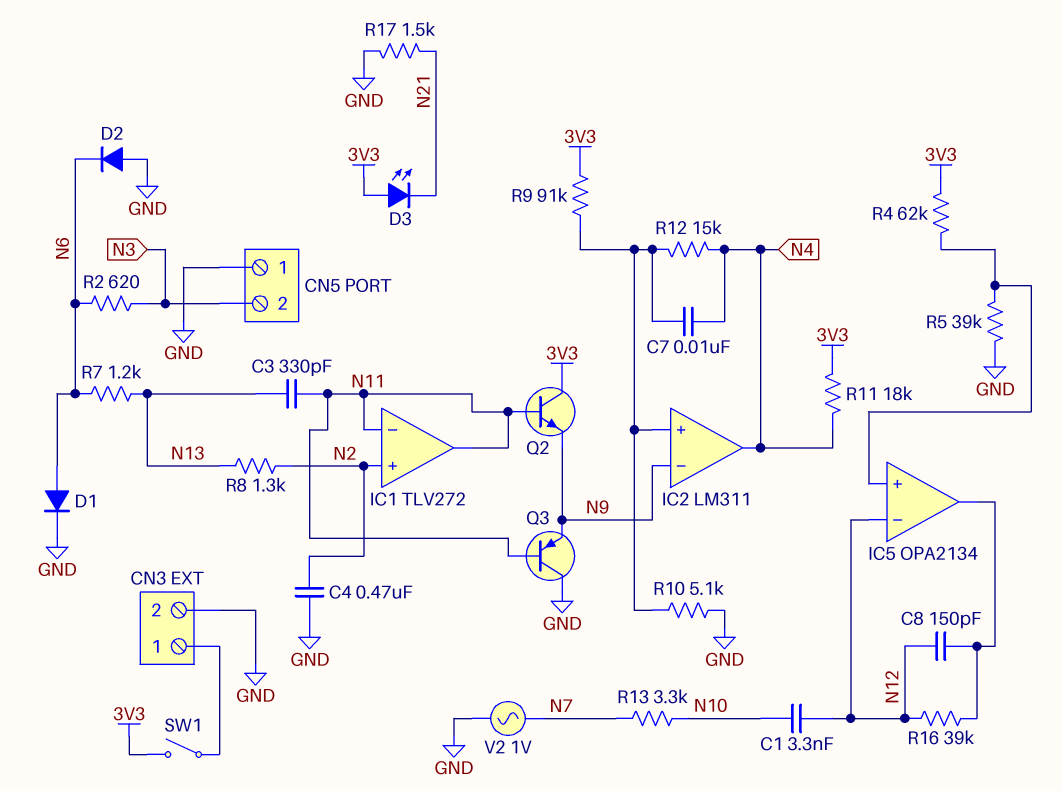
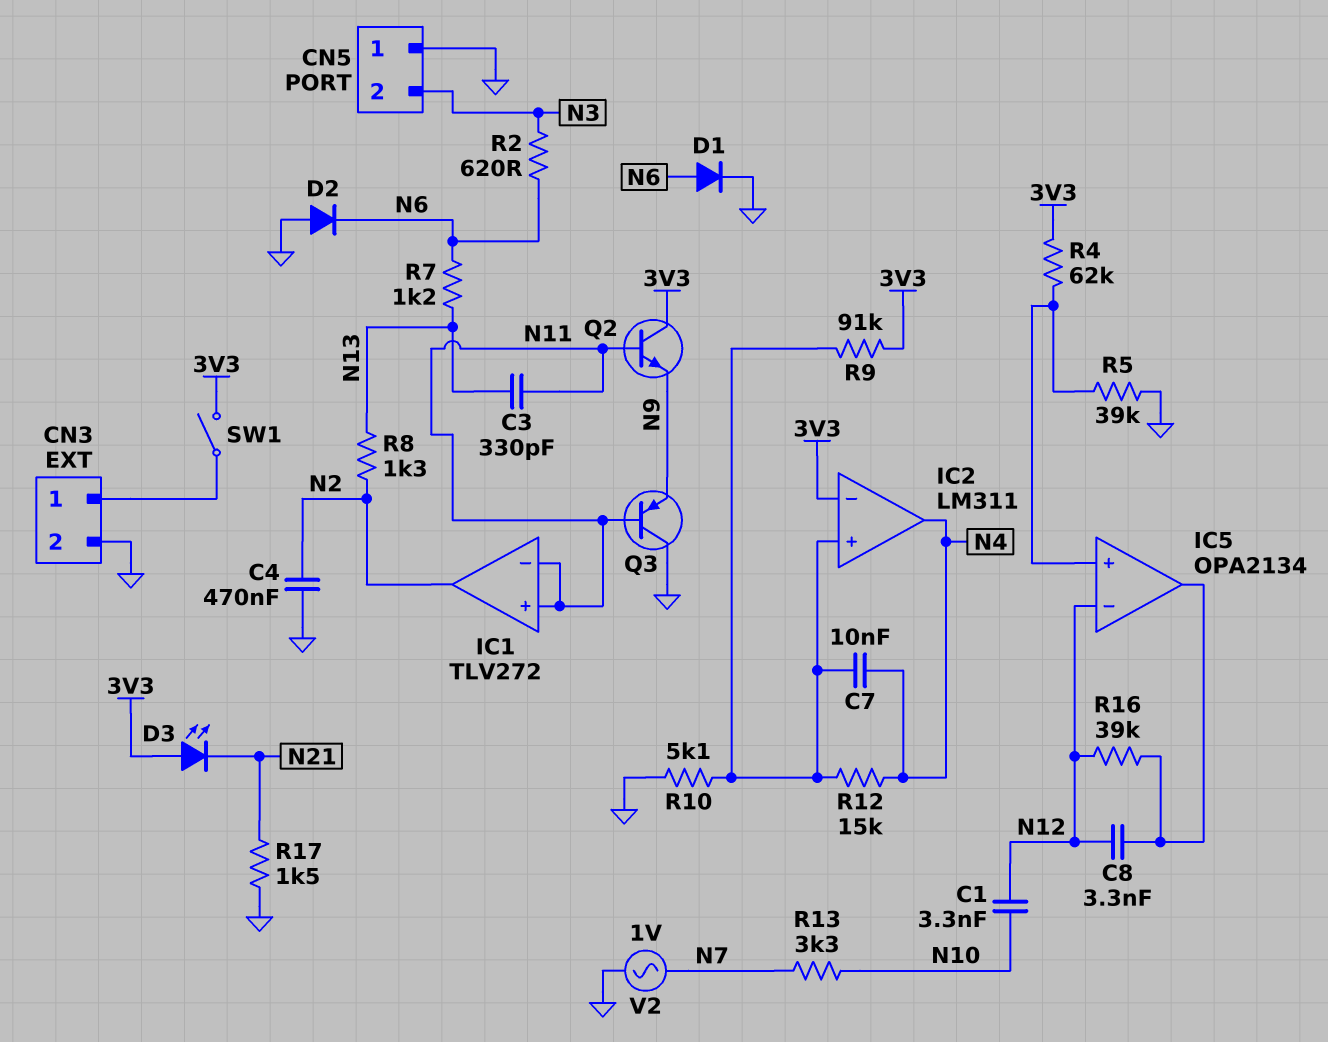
C8: 150pF (IC5/out, N12) -> 3.3nF (IC5/out, N12)
IC1 pin in+: N2 -> N11
IC1 pin out: N11 -> N2
IC2 pin in-: N9 -> 3V3
R11: 18k (3V3, N4) -> none

